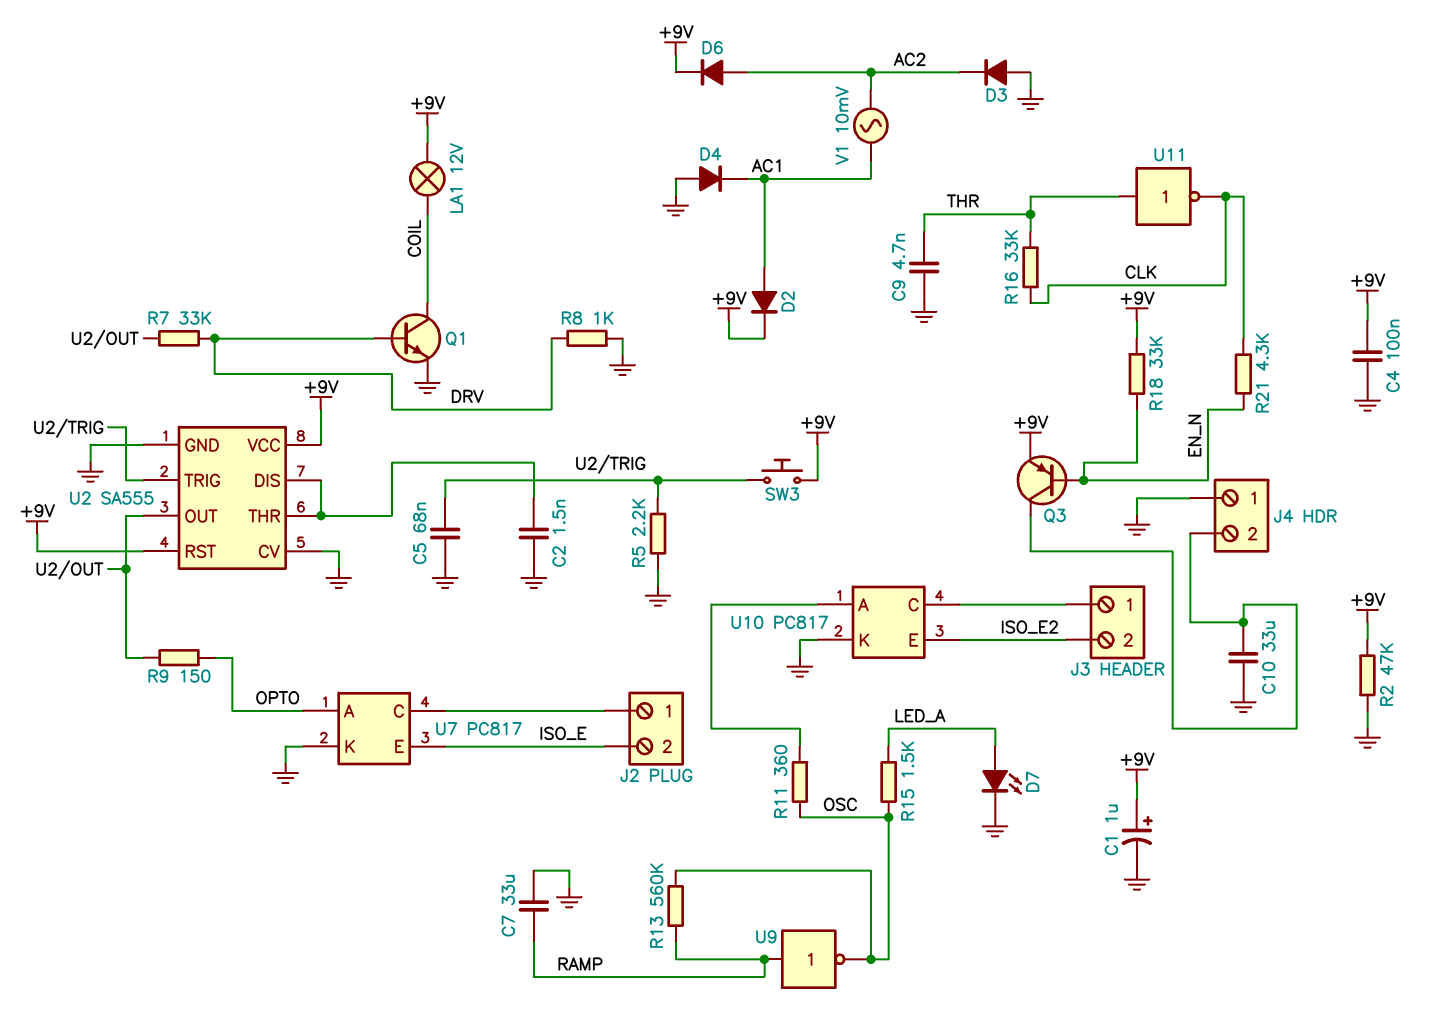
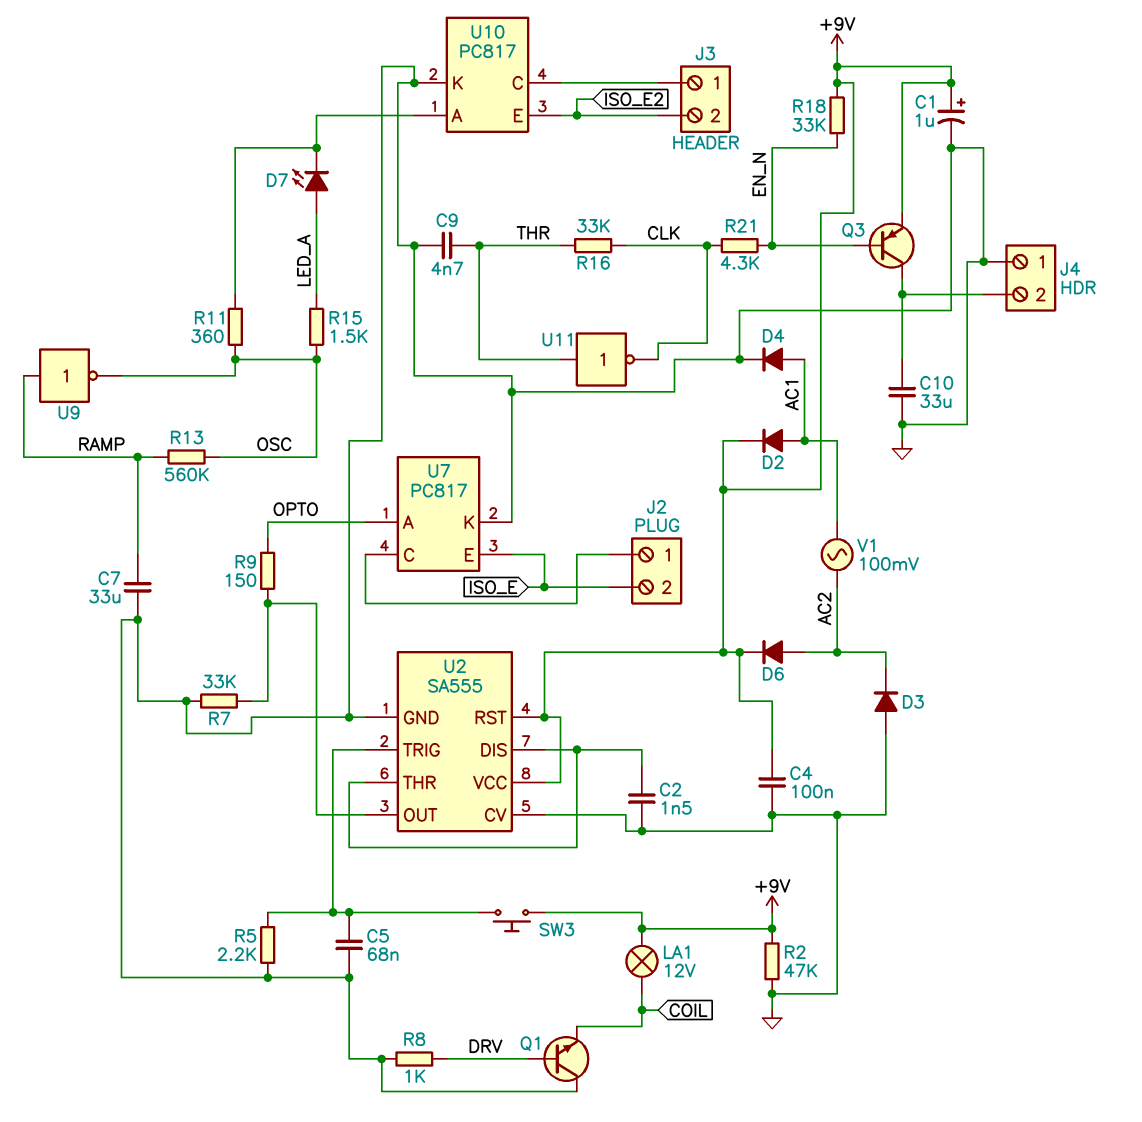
D4: diode (A GND, K AC1) -> diode (A AC1, K GND)
D7: LED (A LED_A, K GND) -> LED (A LED_A, K U10/A)
Q1: NPN (B DRV, C COIL, E GND) -> NPN (B DRV, C GND, E COIL)
R7: 33k (DRV, U2/OUT) -> 33k (GND, U2/OUT)
V1: AC 10mV (AC1, AC2) -> AC 100mV (AC1, AC2)

